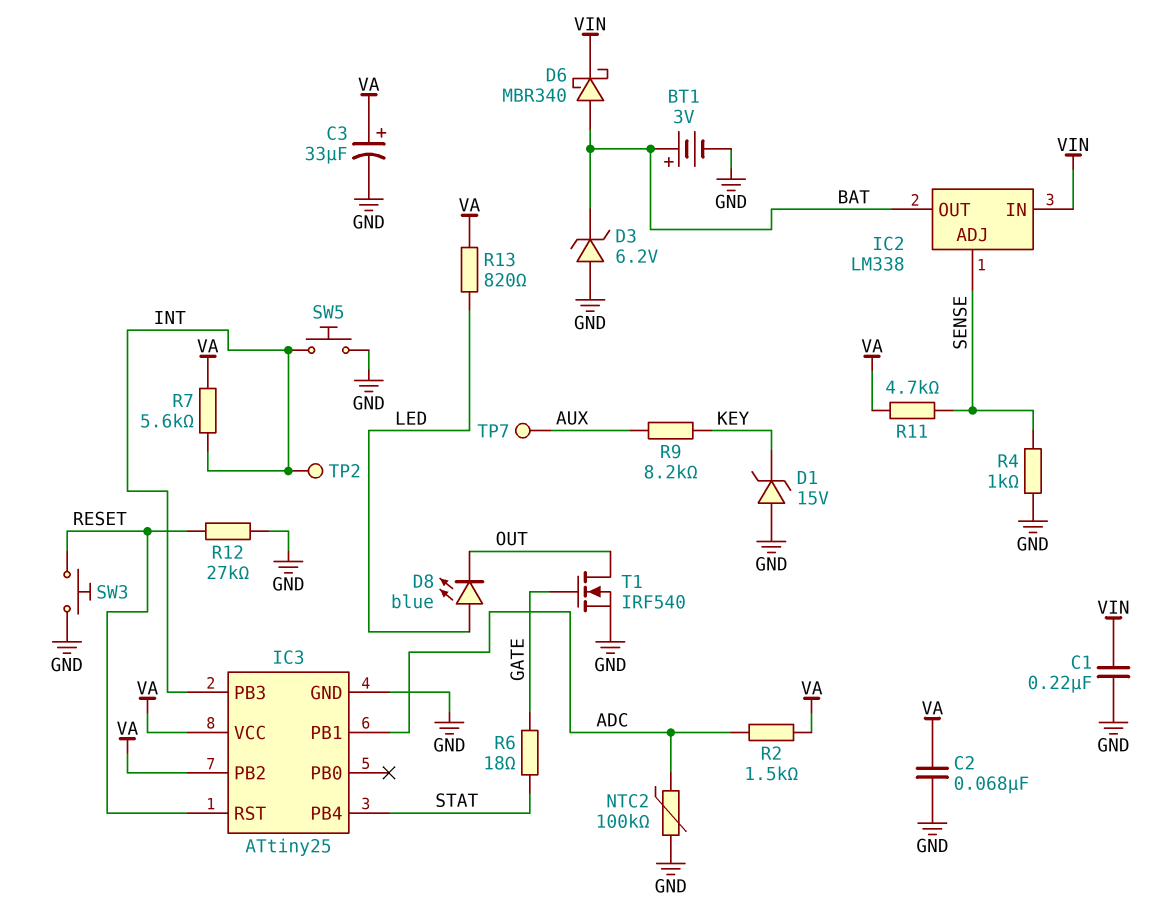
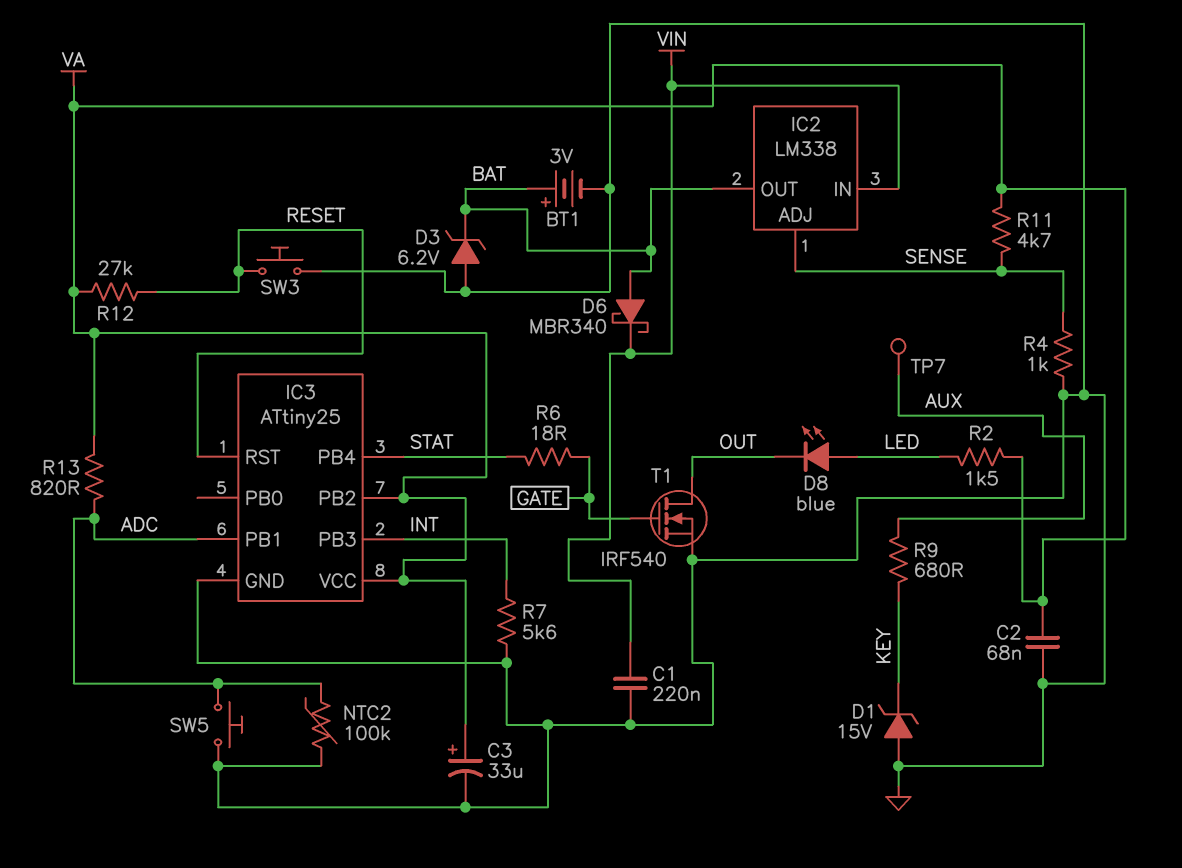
R2: 1.5k (ADC, VA) -> 1.5k (LED, VA)
R7: 5.6k (INT, VA) -> 5.6k (GND, INT)
R9: 8.2k (AUX, KEY) -> 680 (AUX, KEY)
R12: 27k (GND, RESET) -> 27k (RESET, VA)
R13: 820 (LED, VA) -> 820 (ADC, VA)
SW5: button (GND, INT) -> button (ADC, GND)
TP2: test point (INT) -> none

